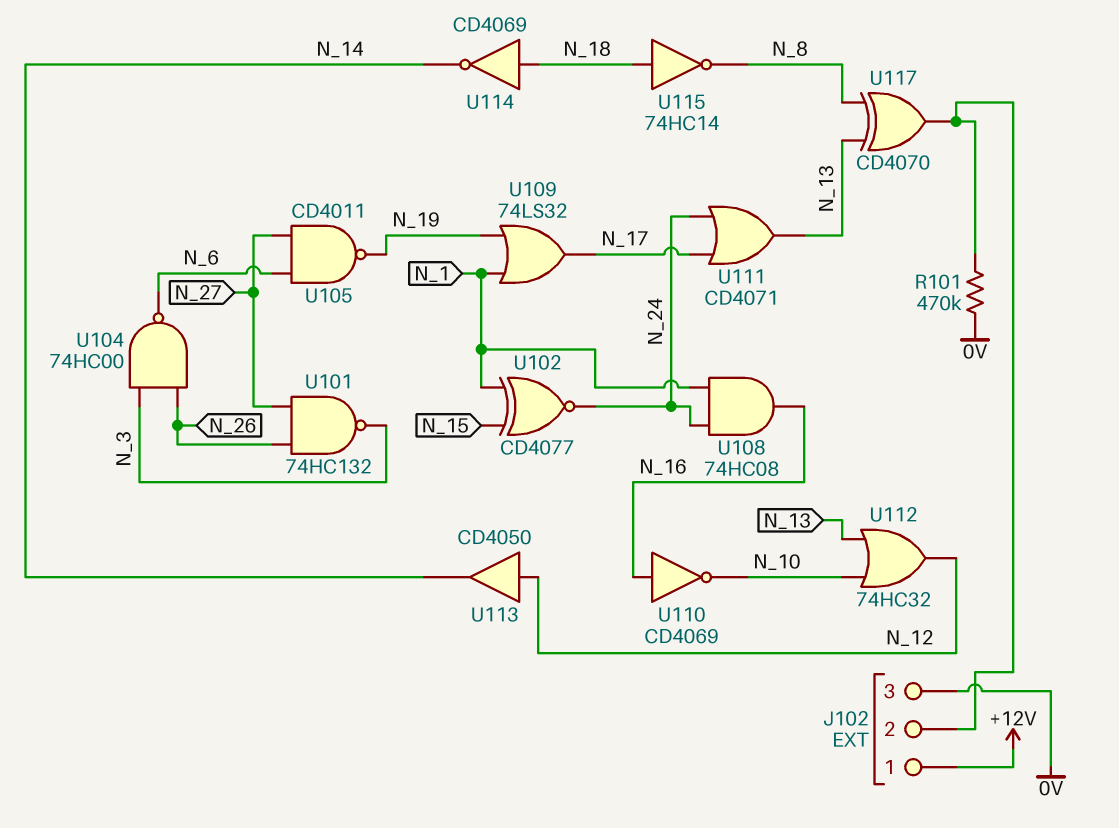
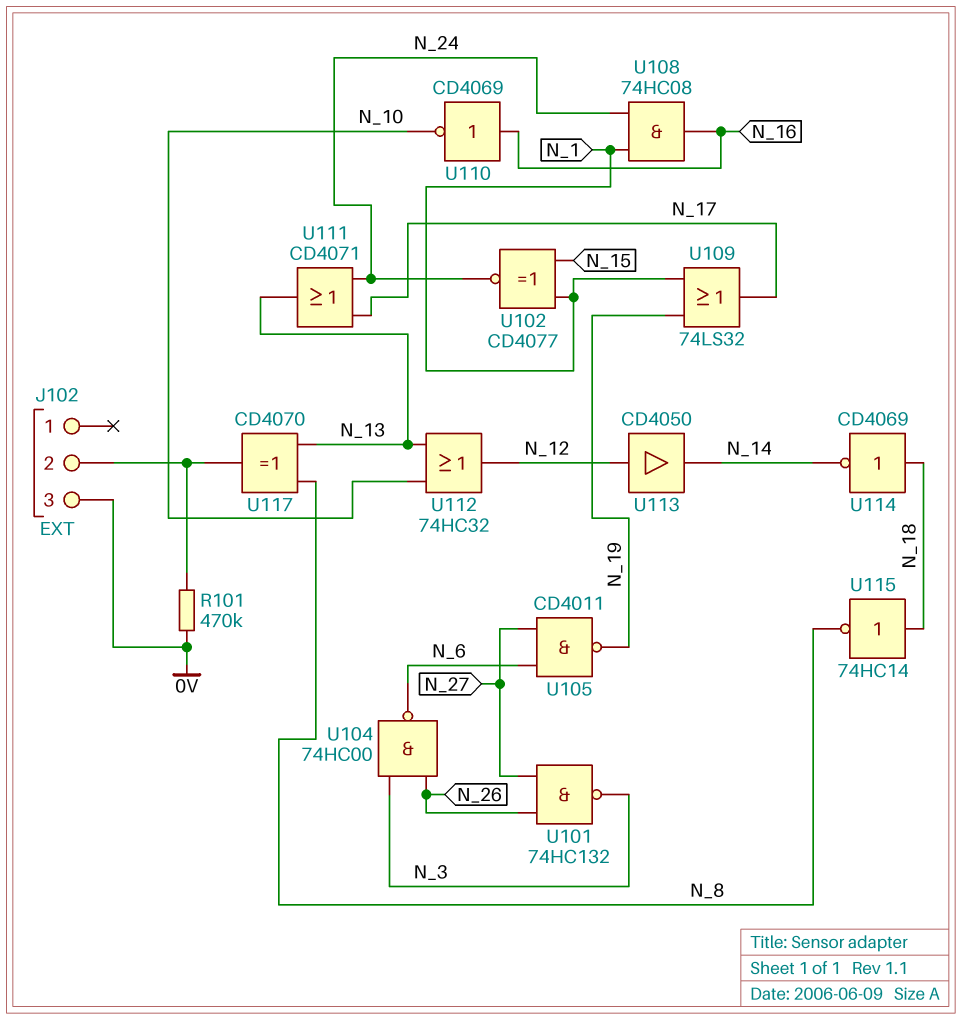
J102 pin 1: +12V -> none

